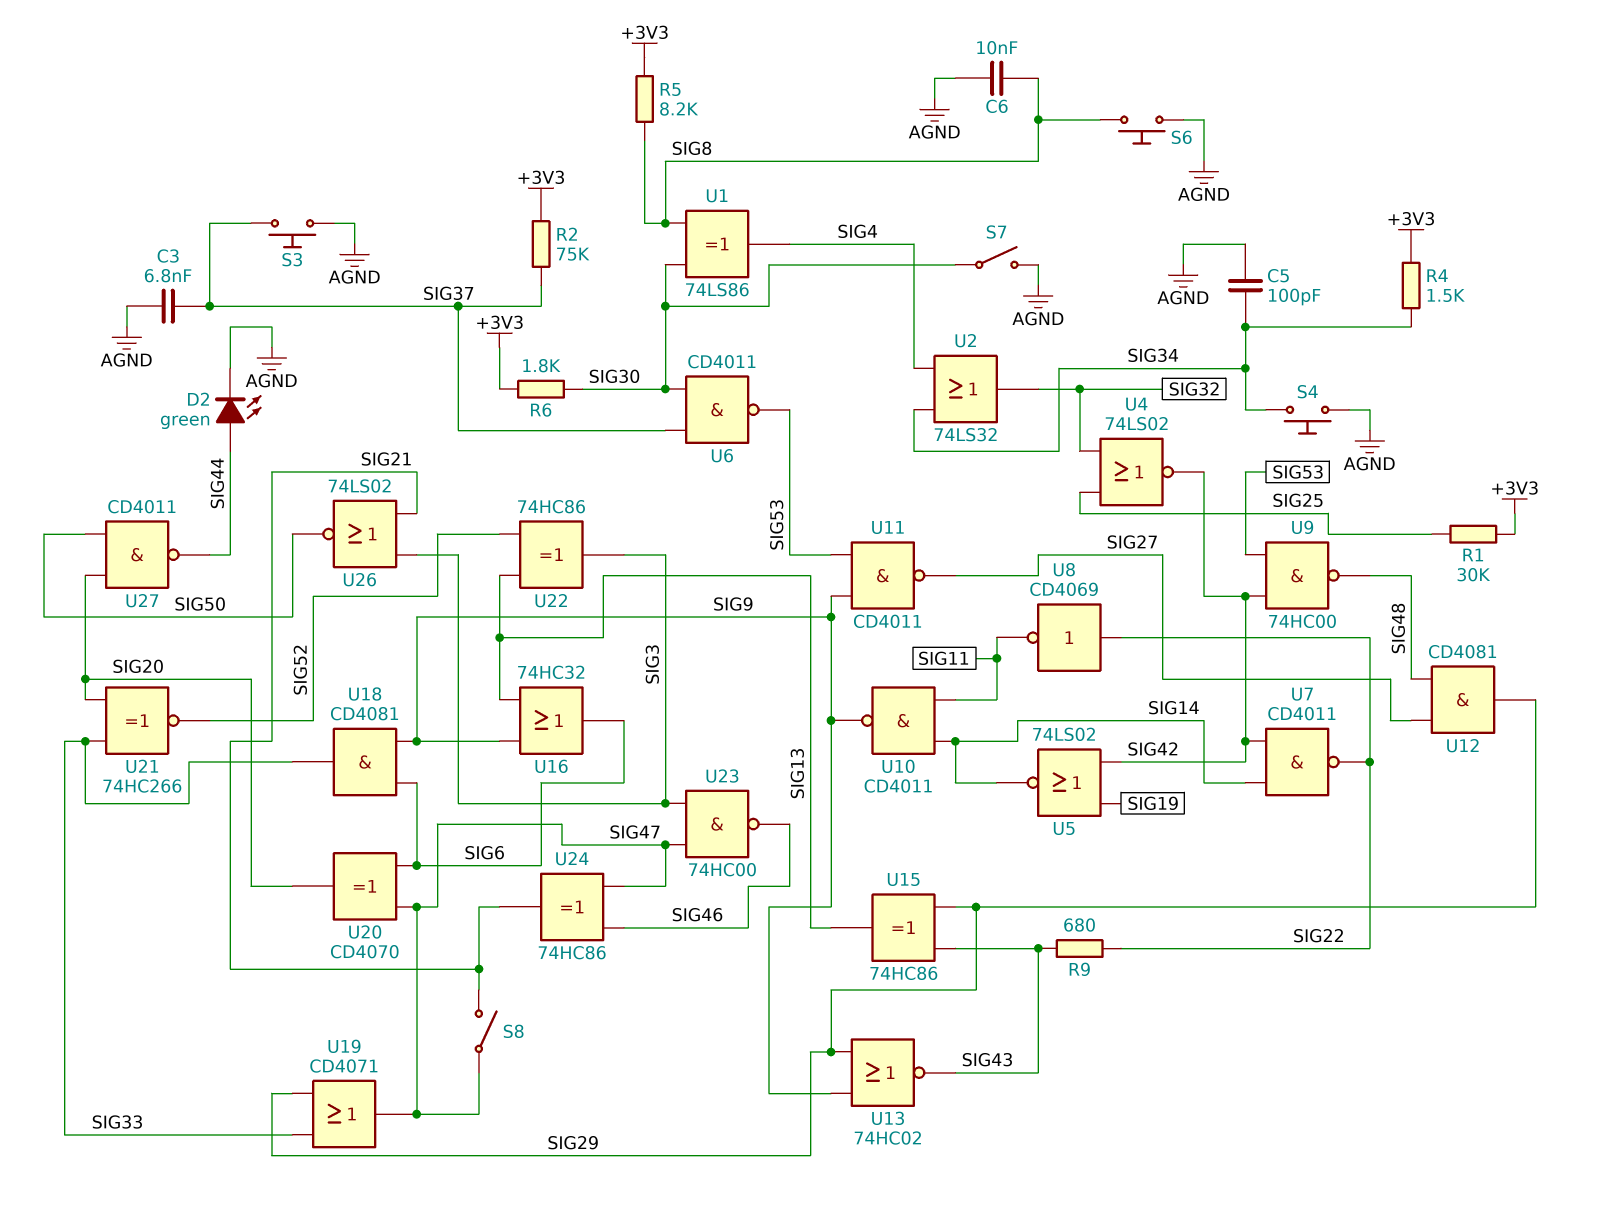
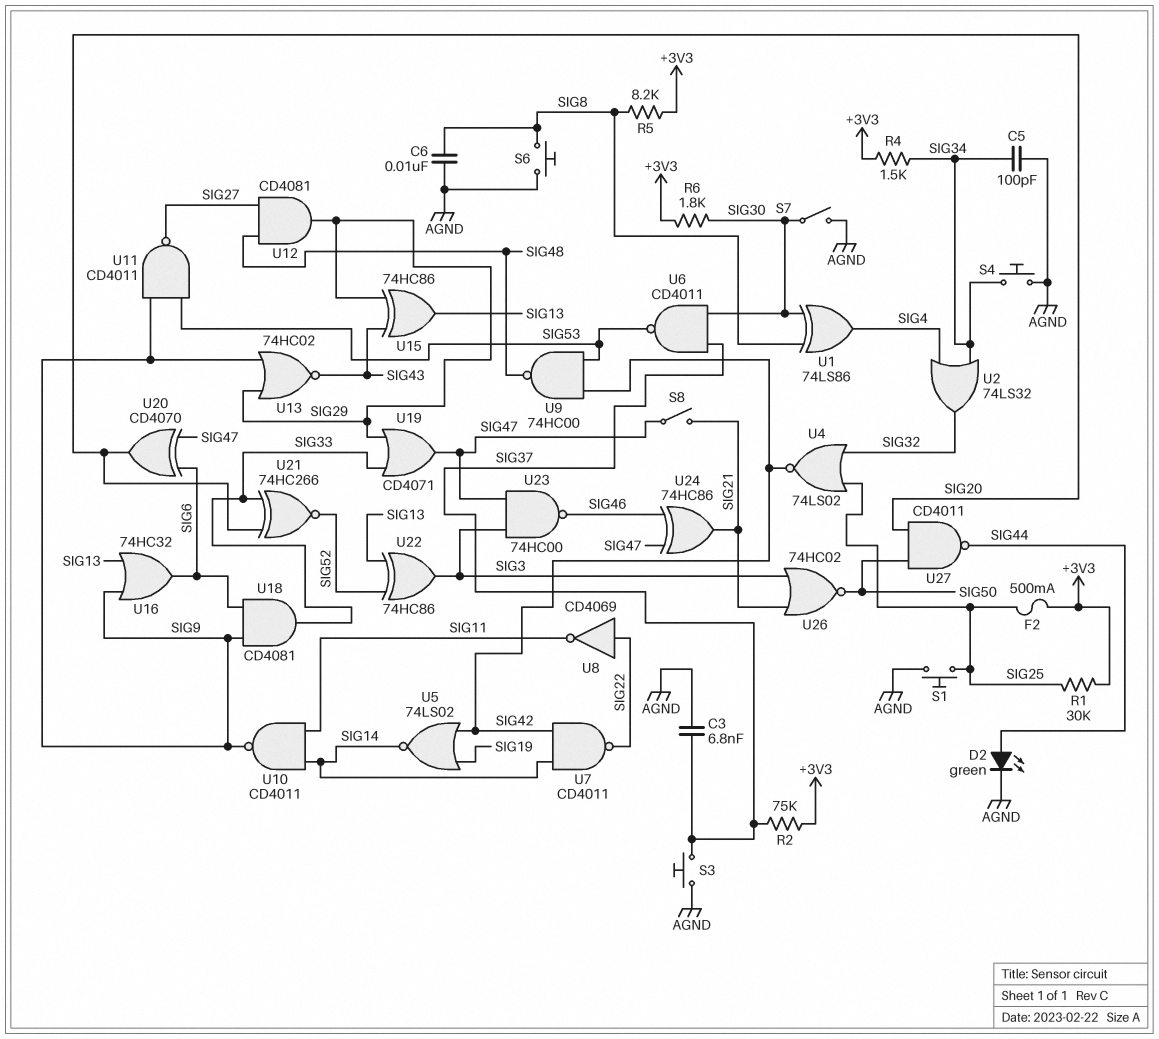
F2: none -> 500mA (+3V3, SIG25)
R9: 680 (SIG22, SIG43) -> none
S1: none -> button (AGND, SIG25)
U26: NOR 74LS02 (in SIG3, in SIG21, out SIG50) -> NOR 74HC02 (in SIG3, in SIG21, out SIG50)

